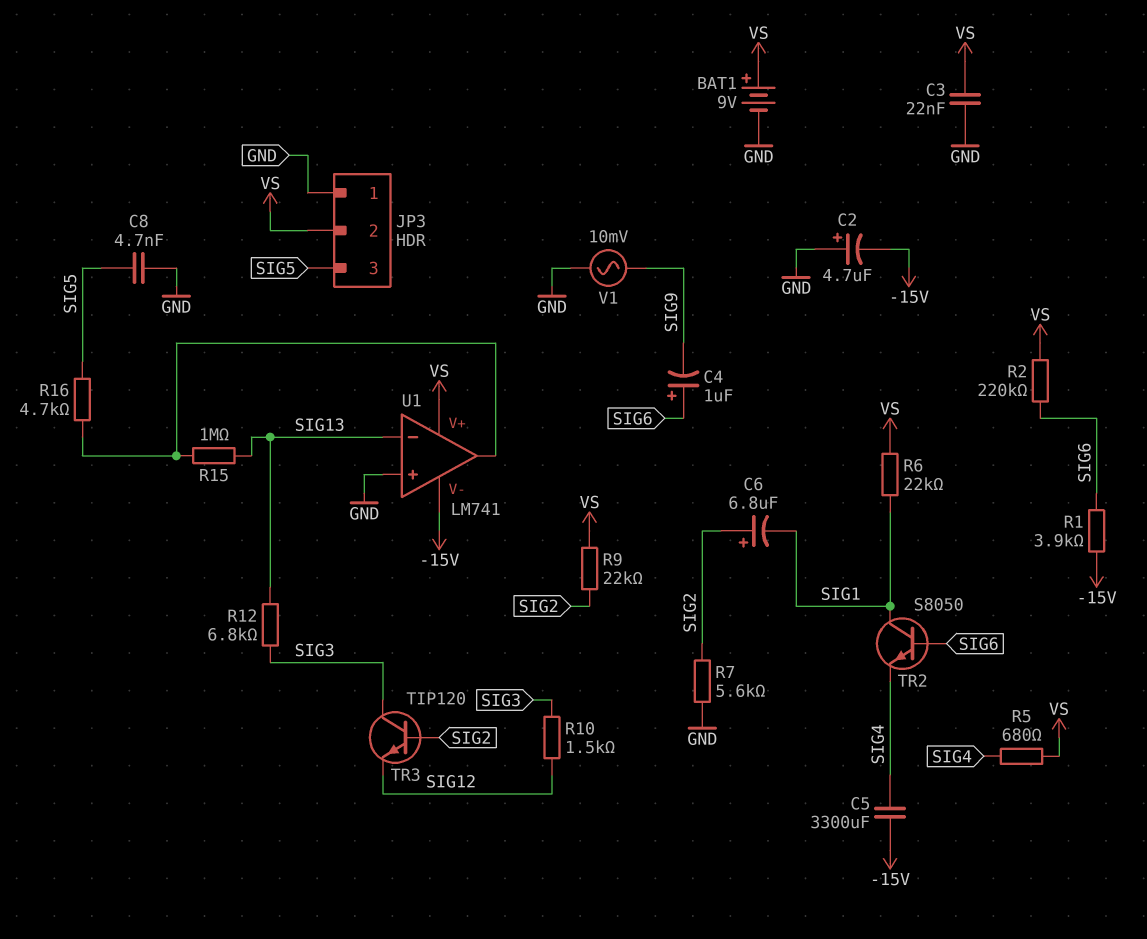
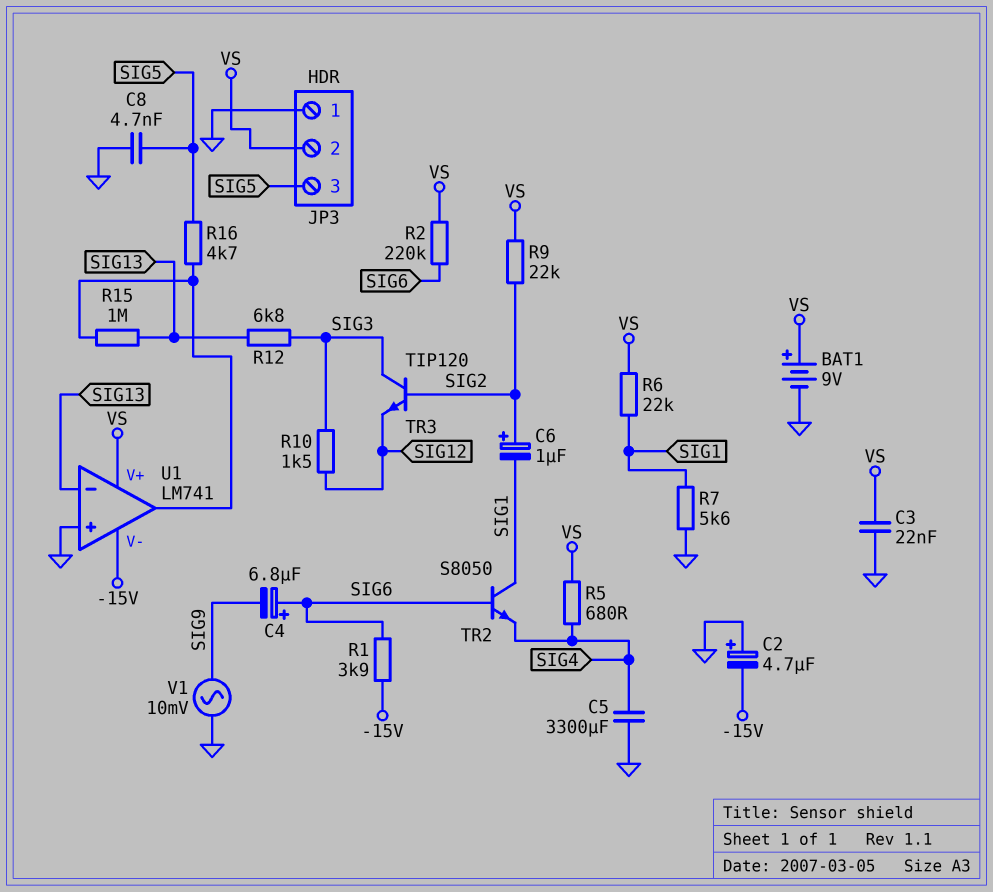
C4: 1uF (plus SIG6, minus SIG9) -> 6.8uF (plus SIG6, minus SIG9)
C5: 3300uF (-15V, SIG4) -> 3300uF (GND, SIG4)
C6: 6.8uF (plus SIG2, minus SIG1) -> 1uF (plus SIG2, minus SIG1)
R7: 5.6k (GND, SIG2) -> 5.6k (GND, SIG1)

